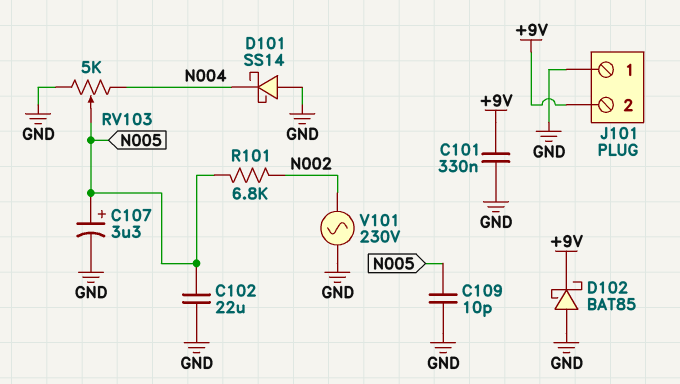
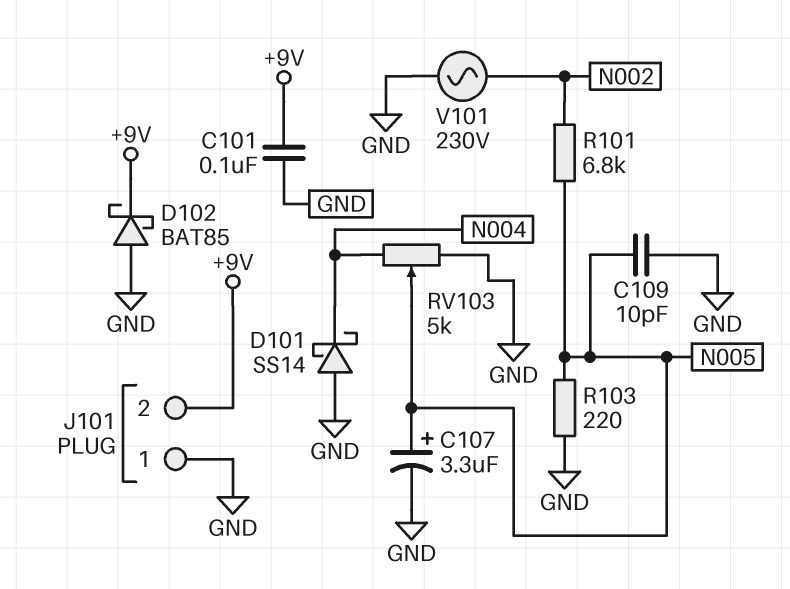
C101: 330nF (+9V, GND) -> 100nF (+9V, GND)
C102: 22uF (GND, N005) -> none
R103: none -> 220 (GND, N005)

